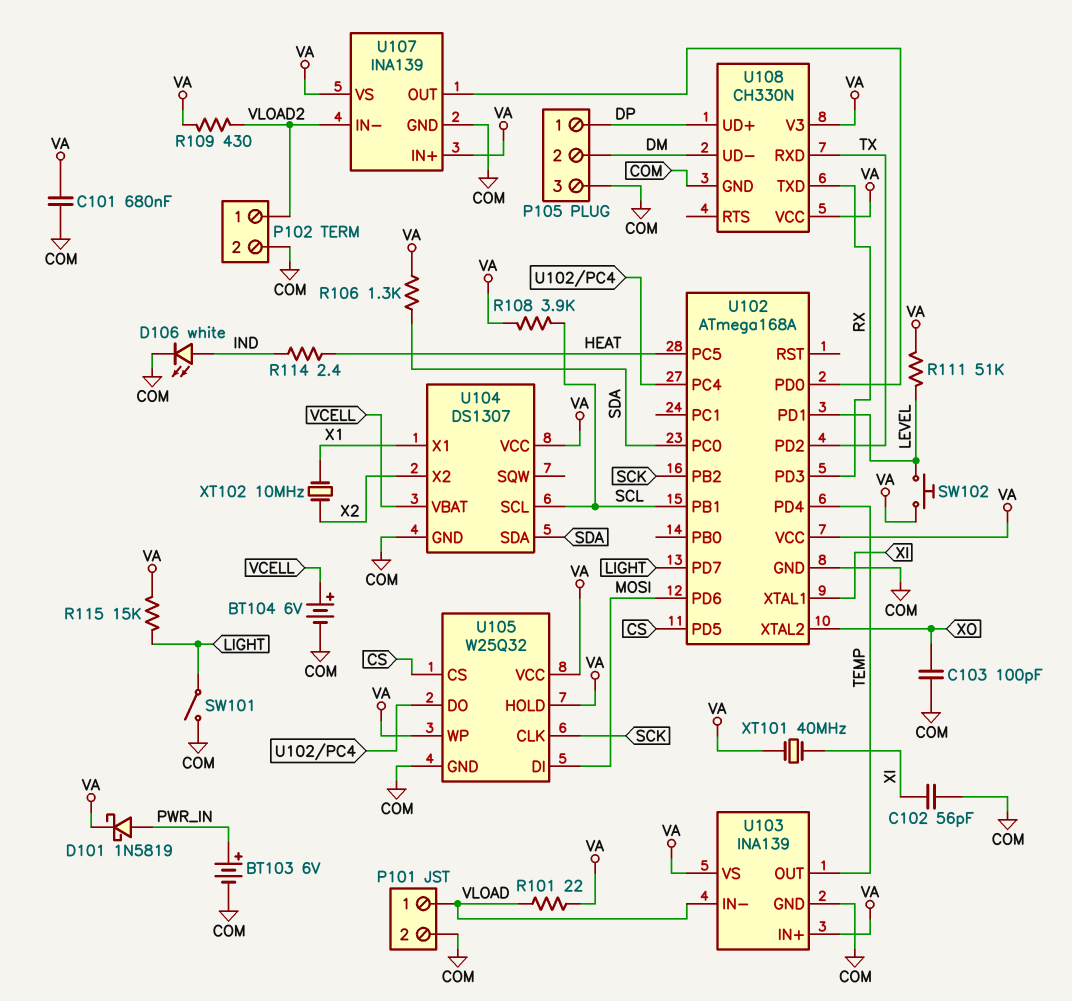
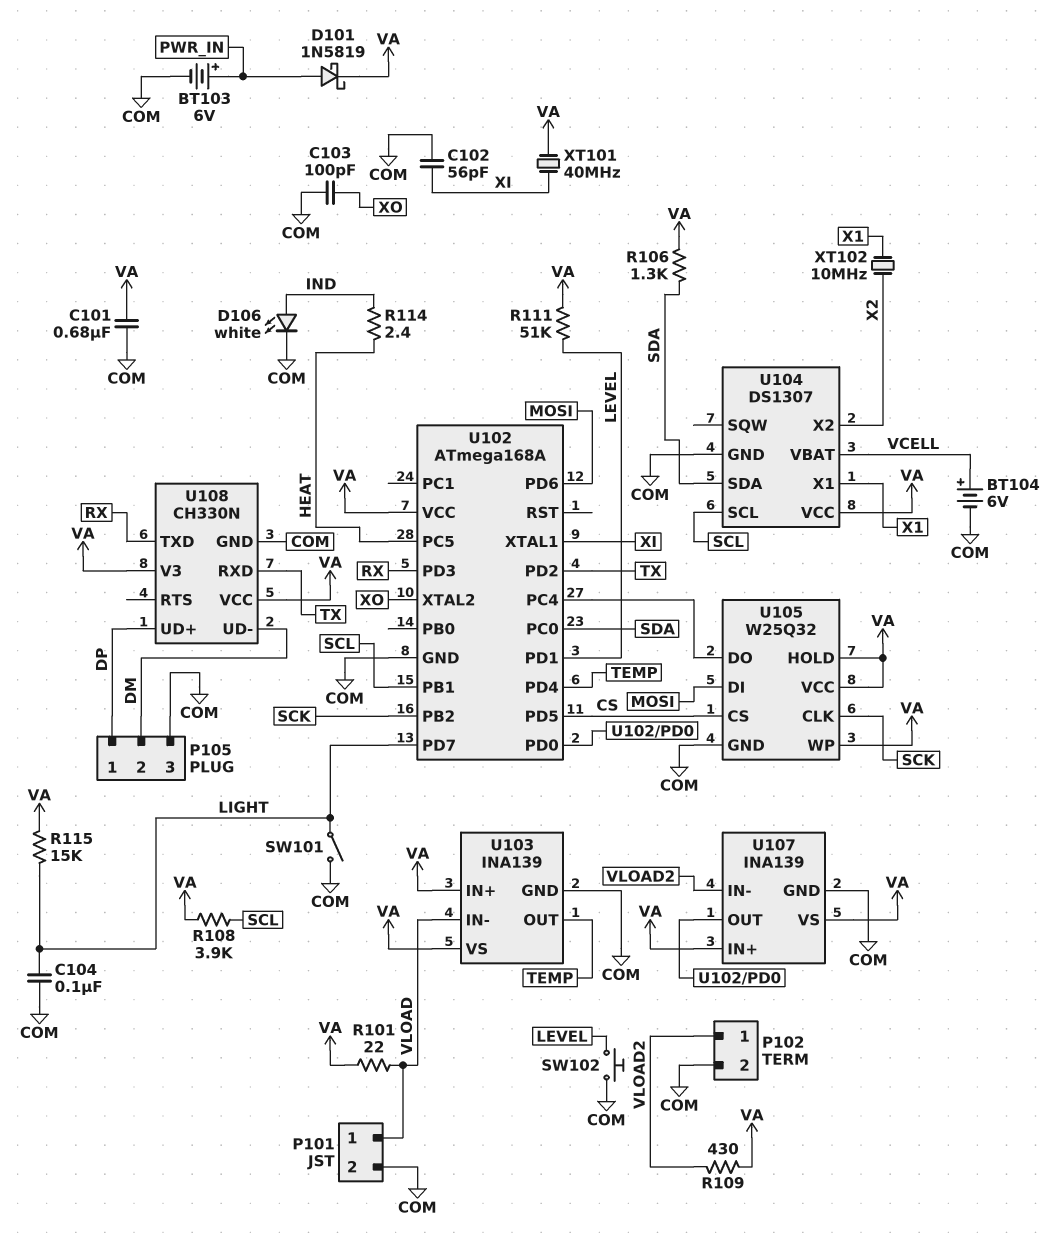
C104: none -> 100nF (COM, LIGHT)
SW102: button (LEVEL, VA) -> button (COM, LEVEL)

